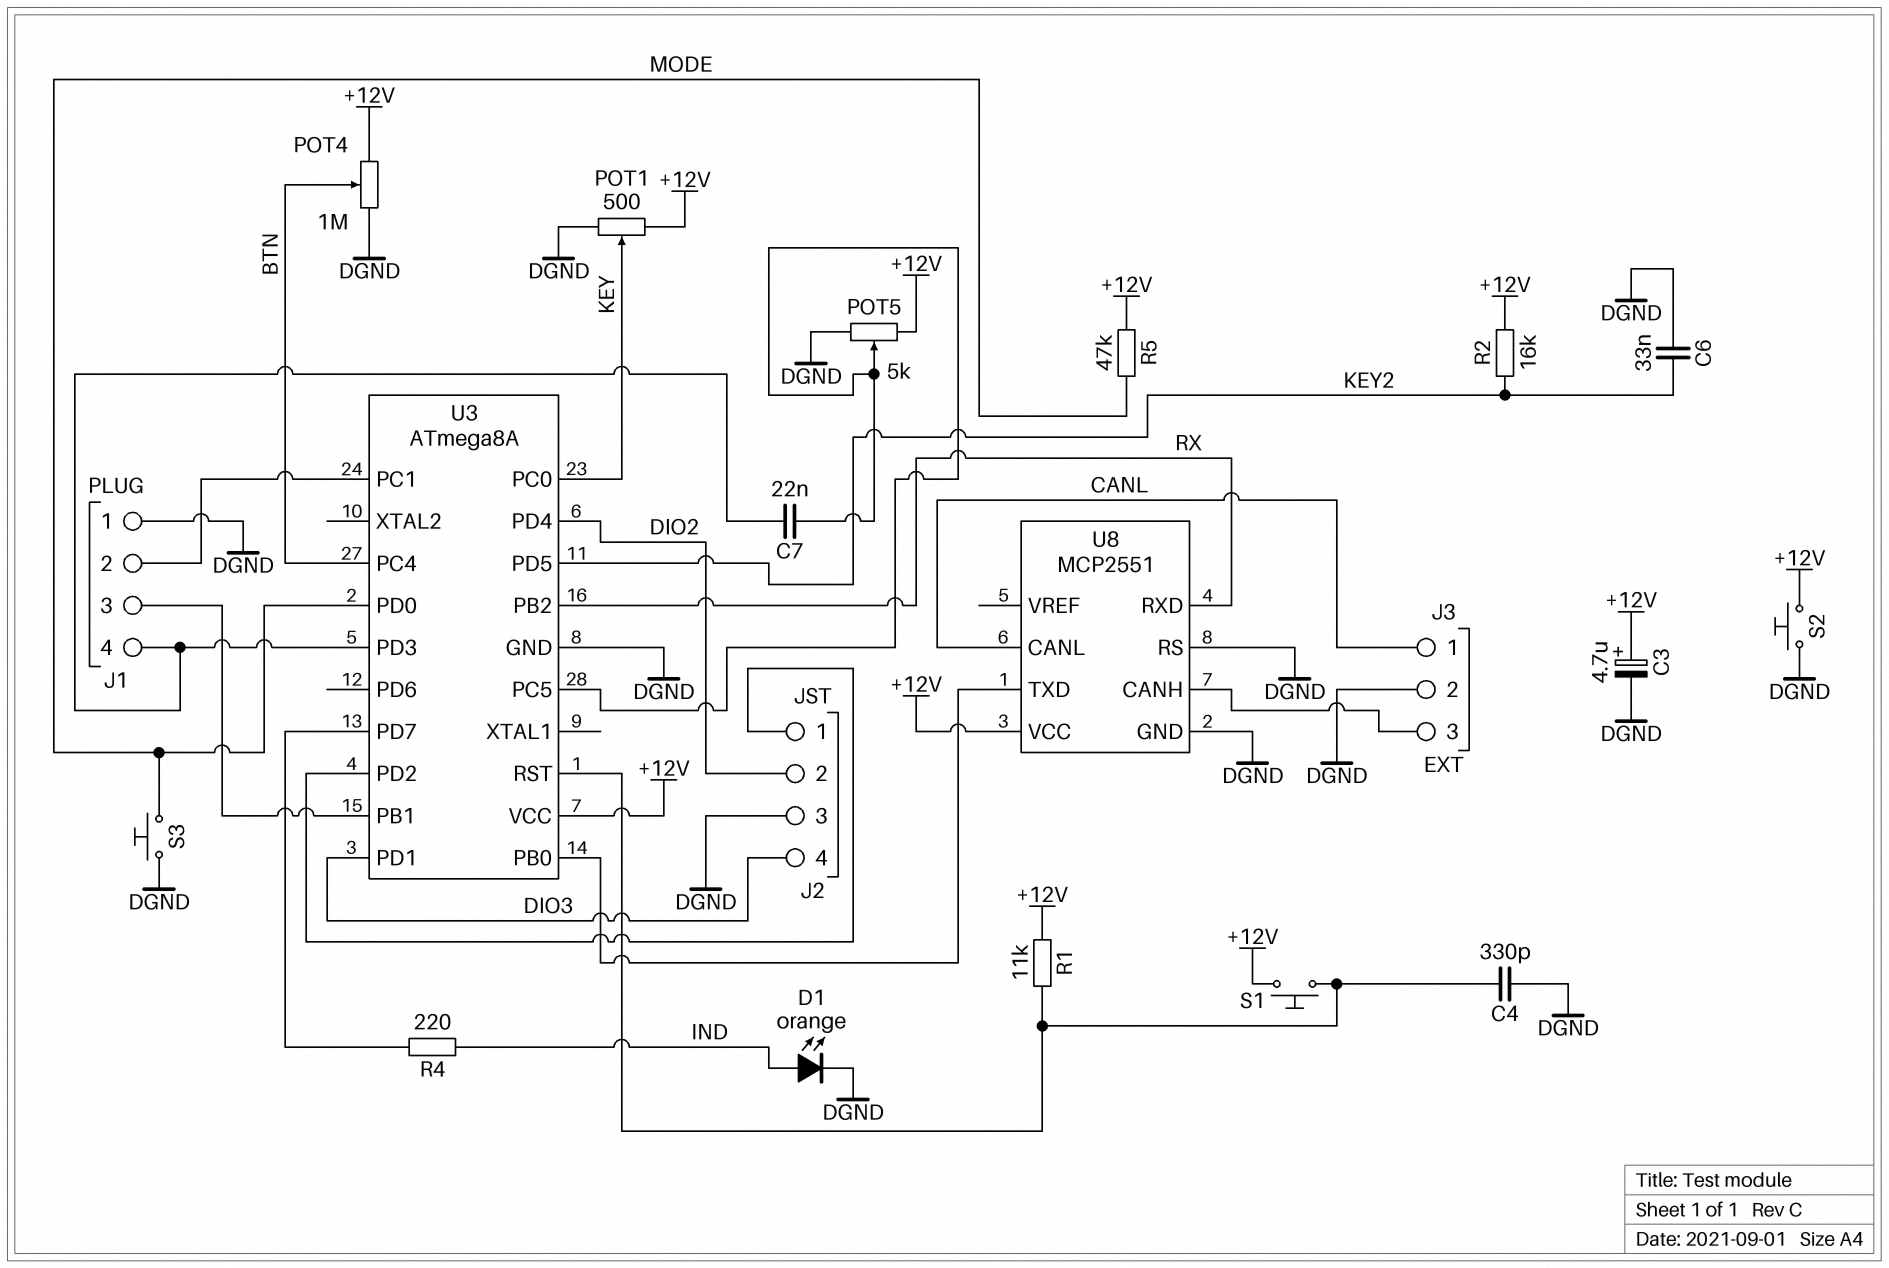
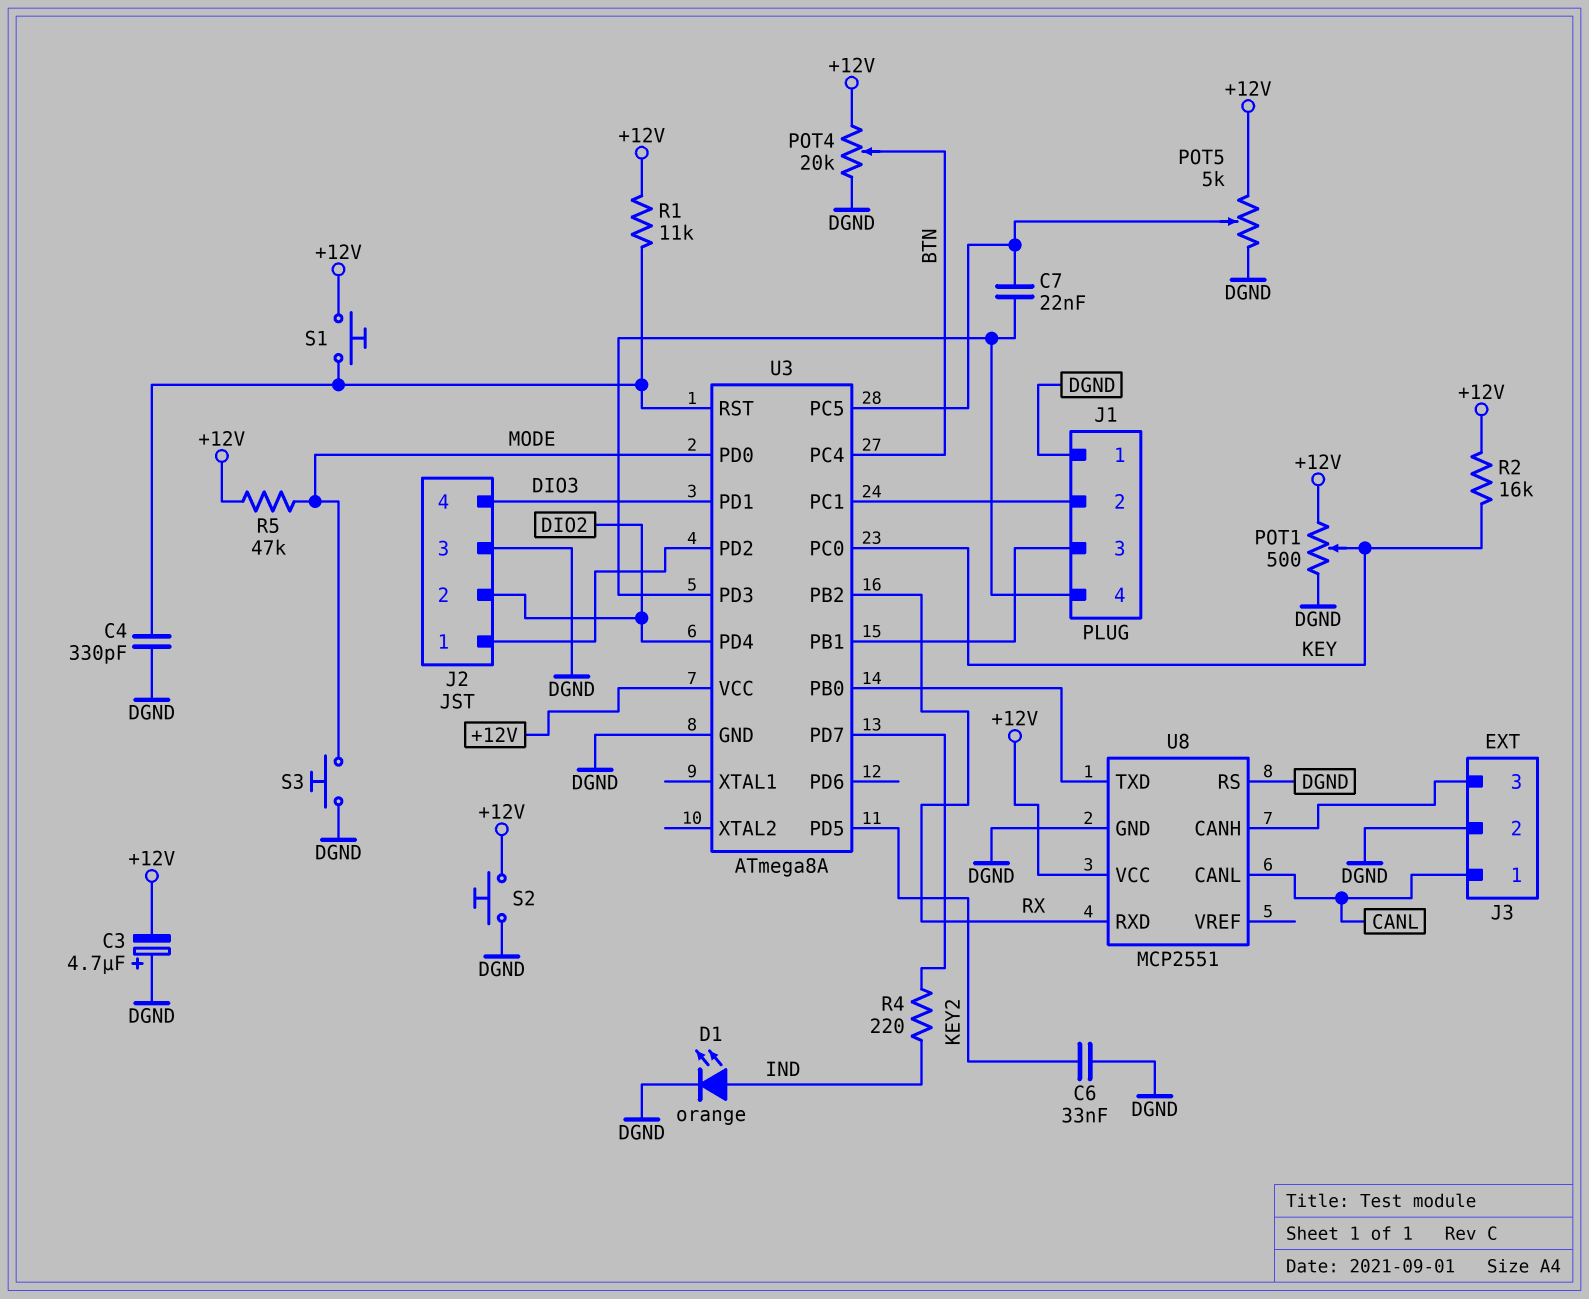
C3: 4.7uF (plus +12V, minus DGND) -> 4.7uF (plus DGND, minus +12V)
POT4: 1M (+12V, DGND, wiper BTN) -> 20k (+12V, DGND, wiper BTN)
R2: 16k (+12V, KEY2) -> 16k (+12V, KEY)

